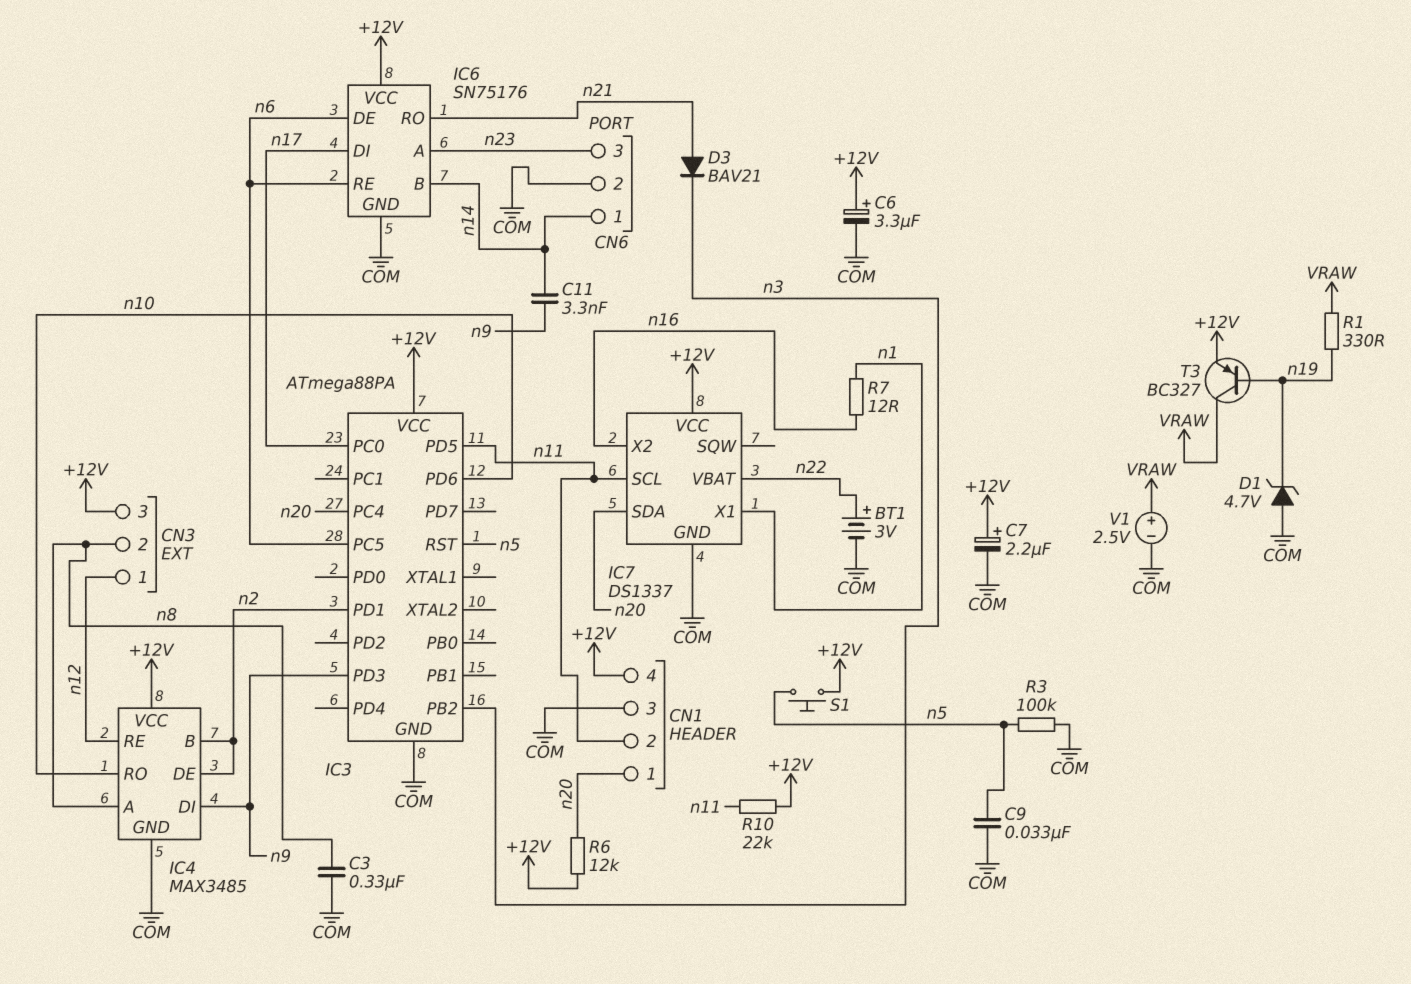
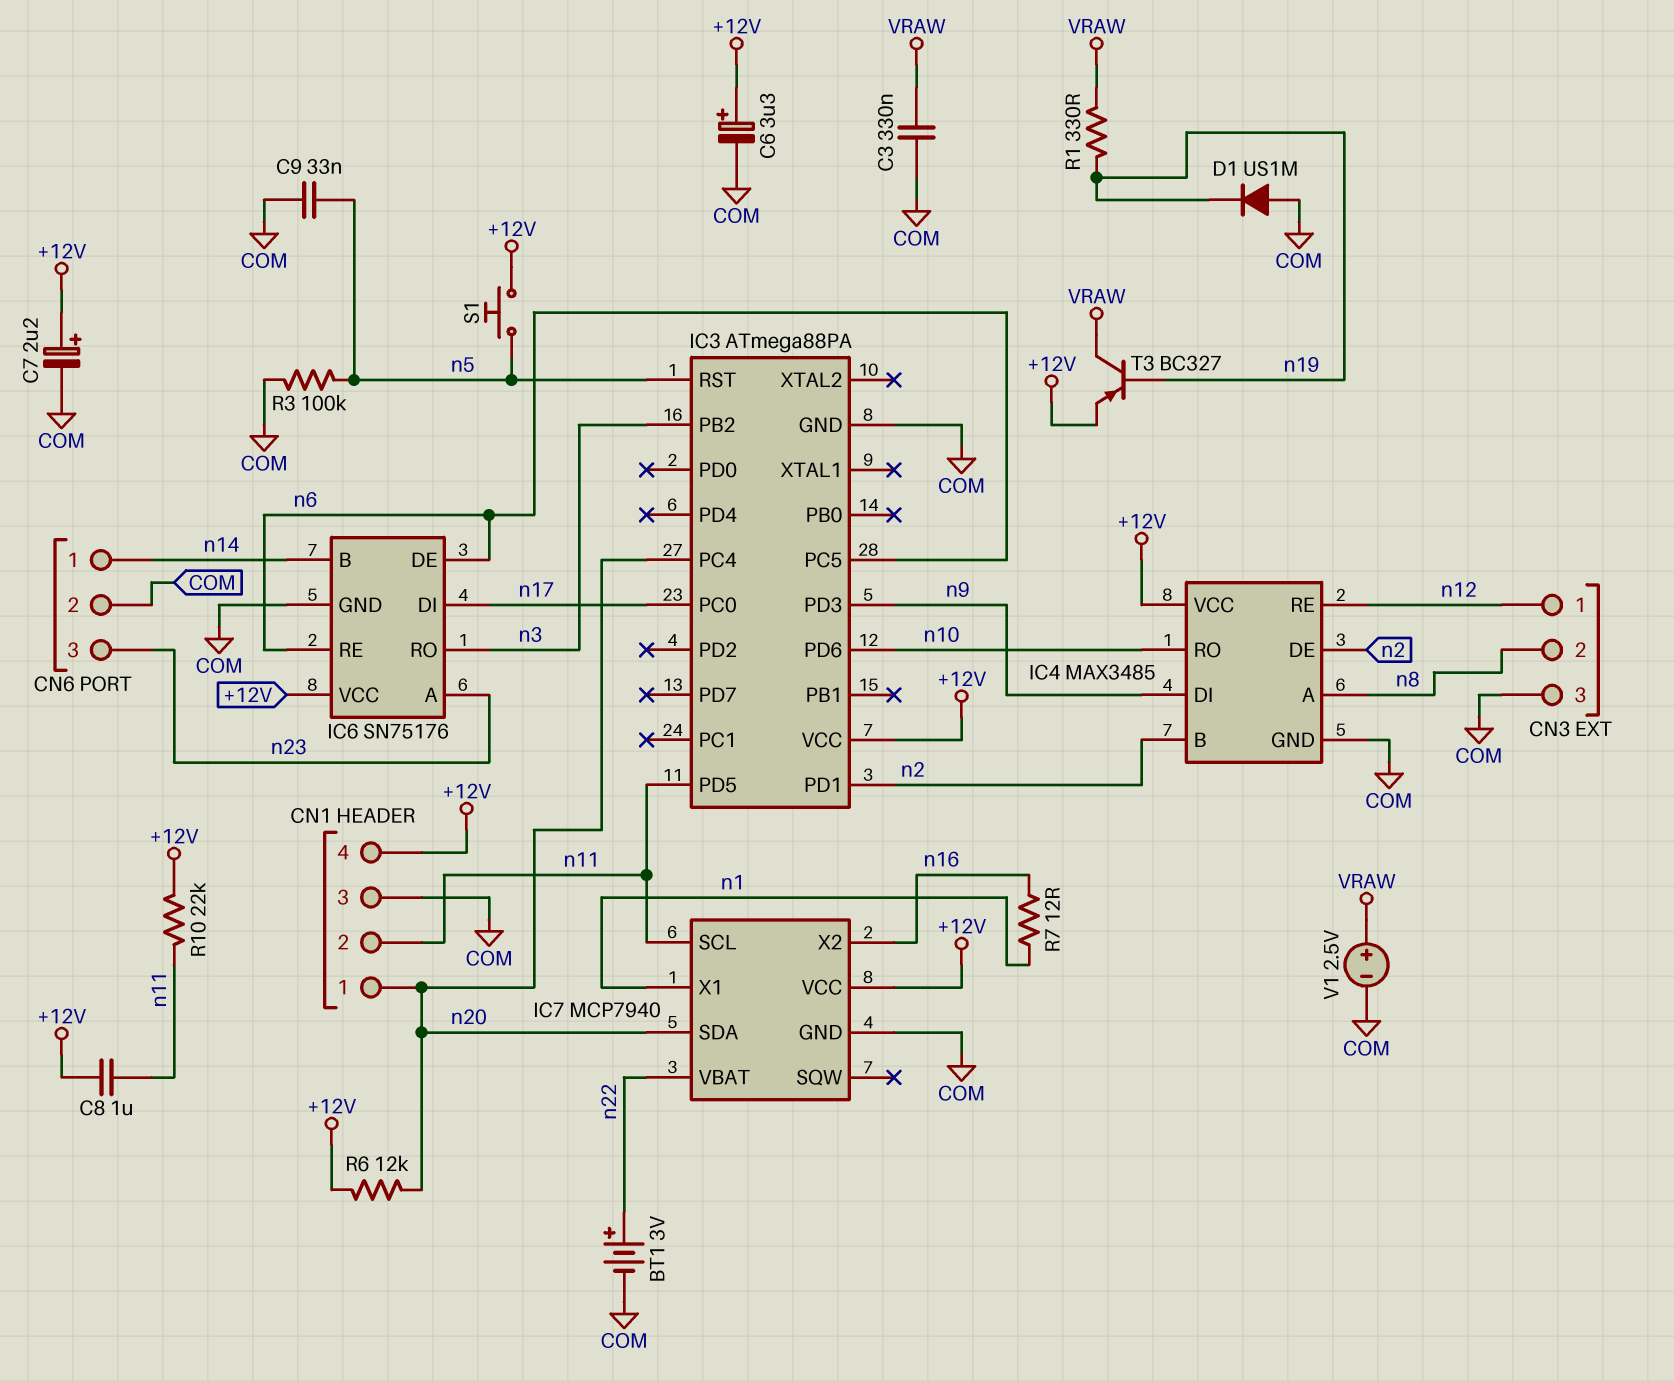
C3: 330nF (COM, n8) -> 330nF (COM, VRAW)
C8: none -> 1uF (+12V, n11)
C11: 3.3nF (n9, n14) -> none
CN3 pin 3: +12V -> COM
D1: zener 4.7V (A COM, K n19) -> diode US1M (A COM, K n19)
D3: diode BAV21 (A n21, K n3) -> none
IC6 pin RO: n21 -> n3
IC7: DS1337 -> MCP7940

